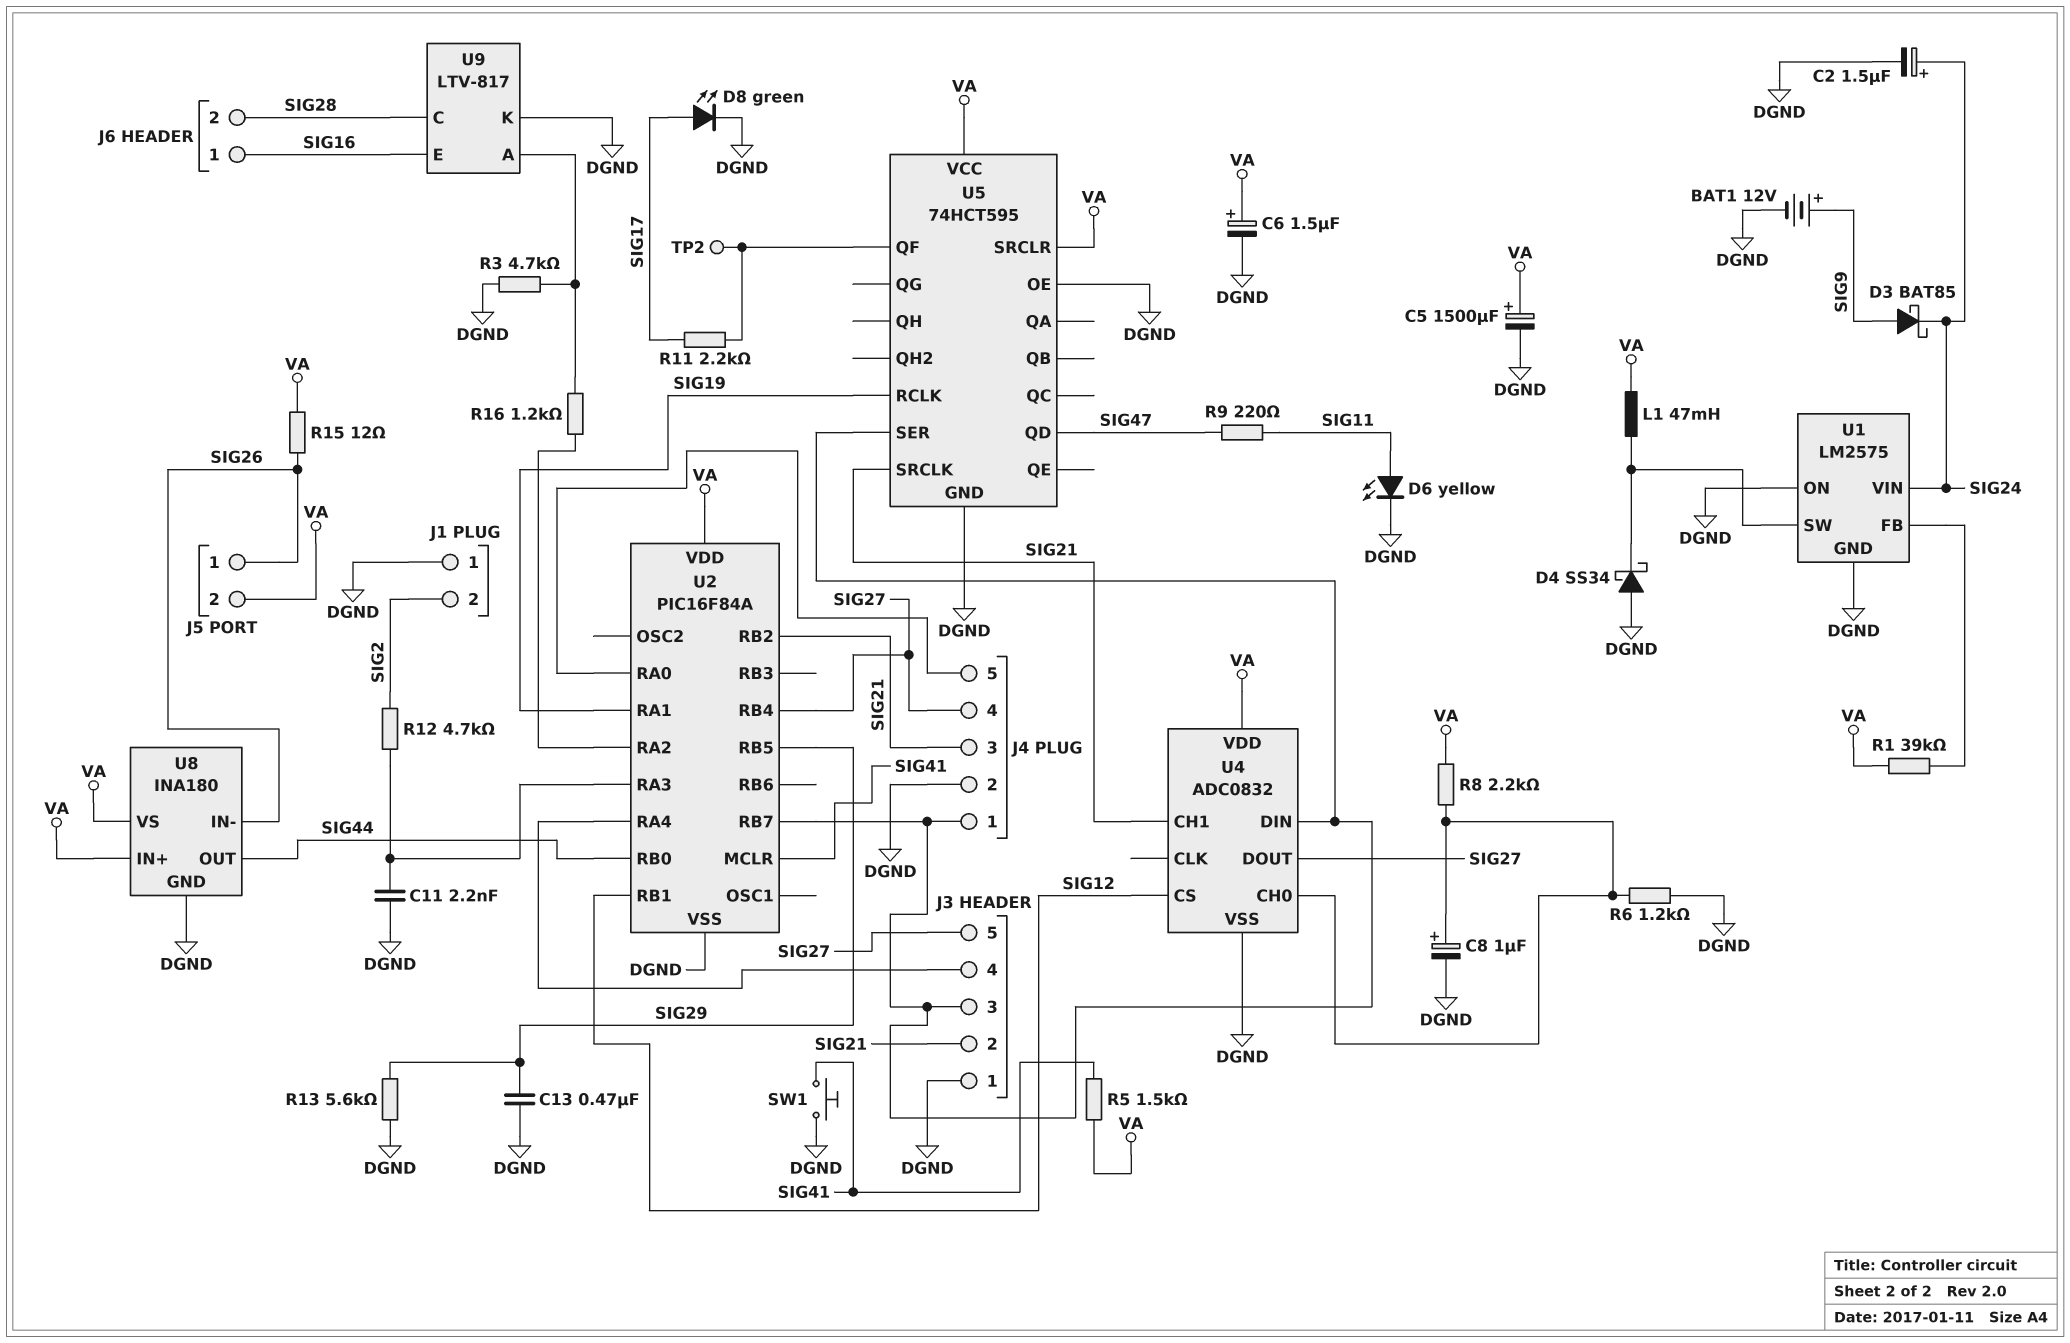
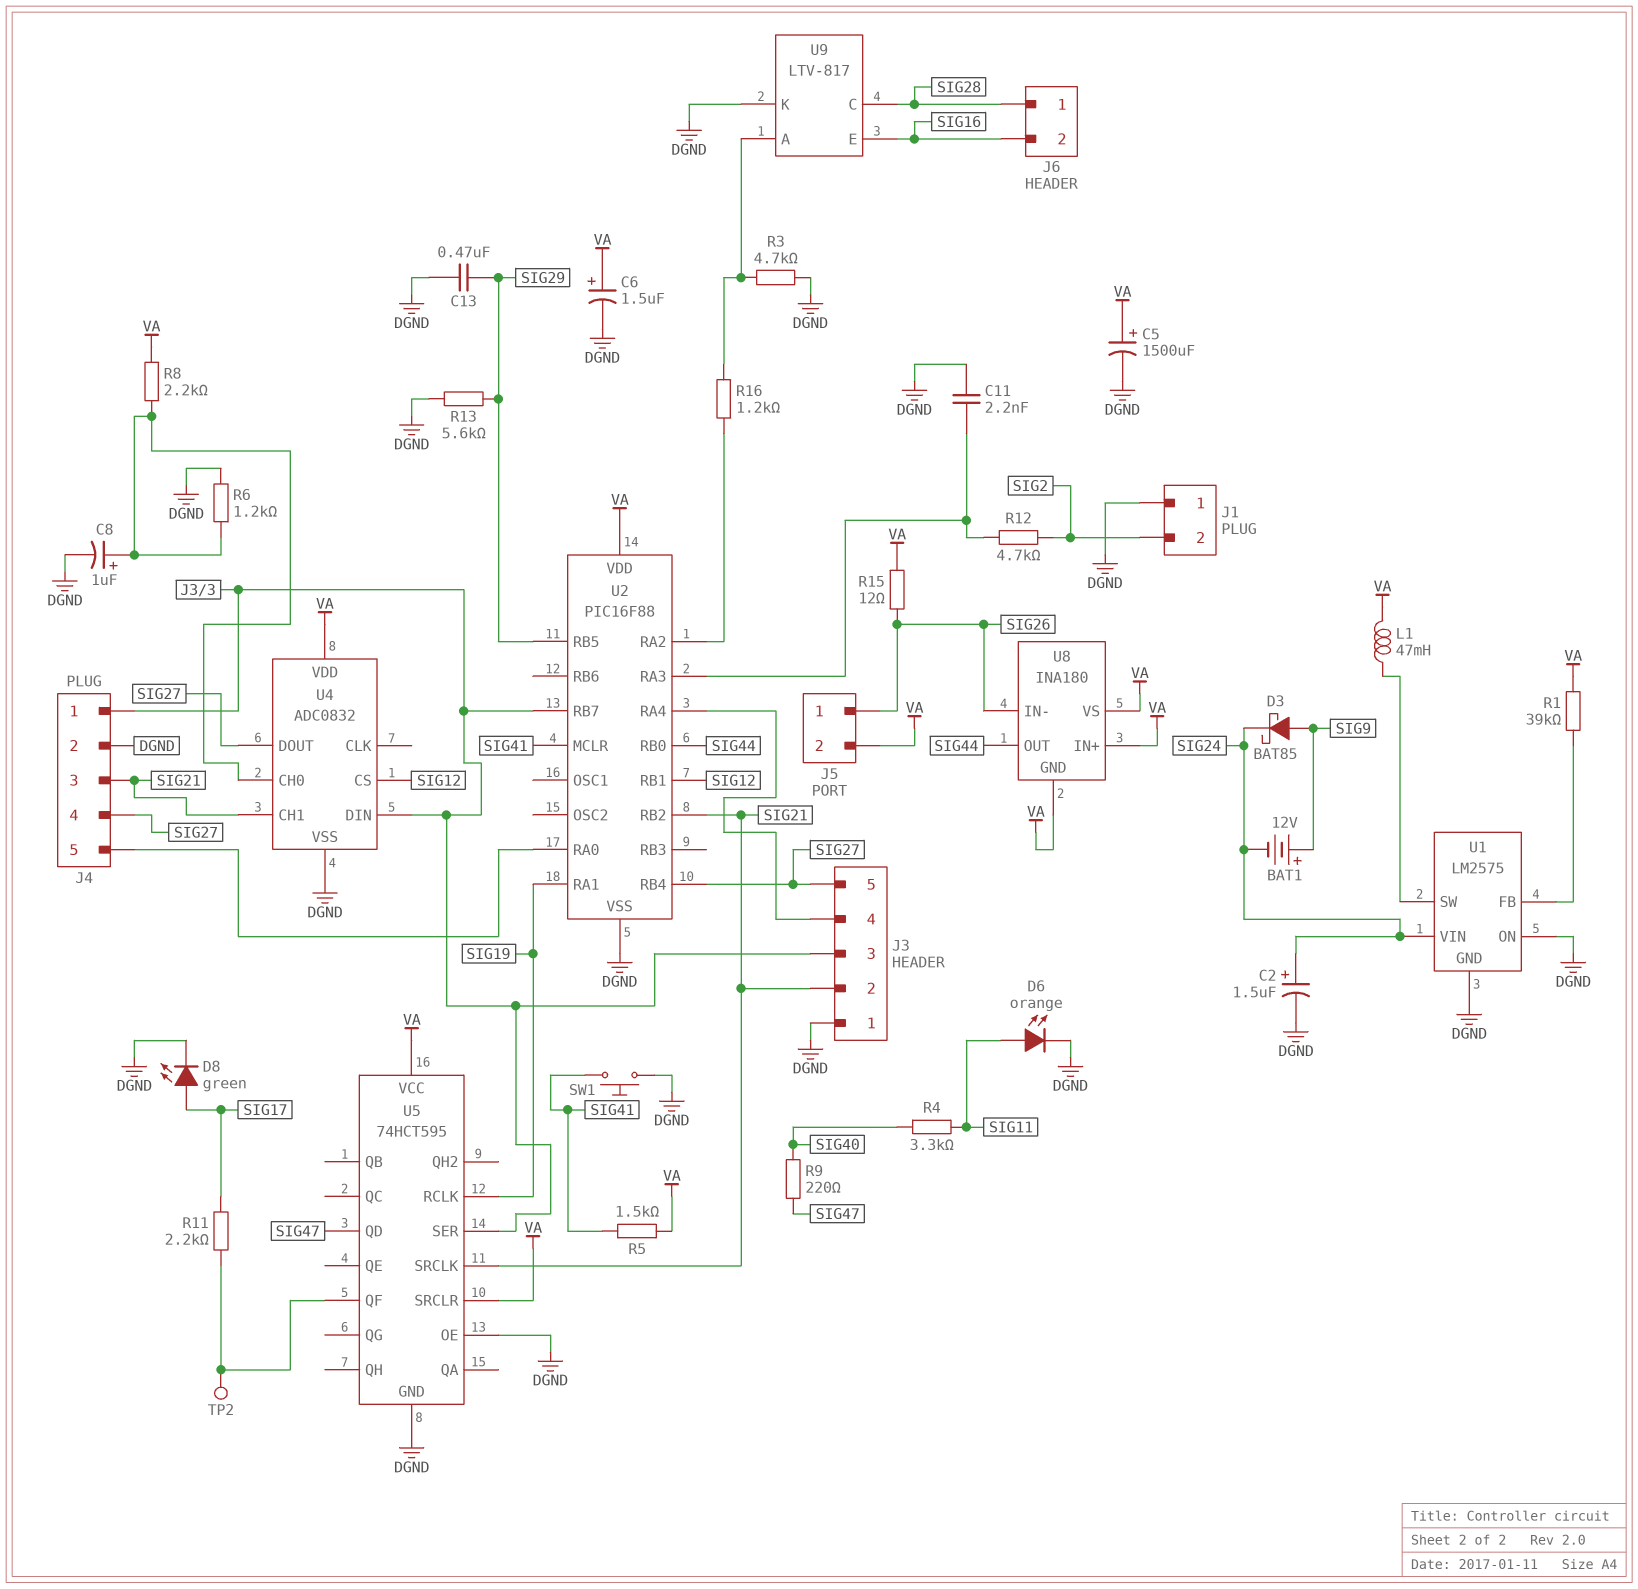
BAT1: 12V (plus SIG9, minus DGND) -> 12V (plus SIG9, minus SIG24)
D4: schottky SS34 (A DGND, K U1/SW) -> none
D6: LED yellow (A SIG11, K DGND) -> LED orange (A SIG11, K DGND)
J6 pin 1: SIG16 -> SIG28
J6 pin 2: SIG28 -> SIG16
R4: none -> 3.3k (SIG11, SIG40)
R9: 220 (SIG11, SIG47) -> 220 (SIG40, SIG47)
U2: PIC16F84A -> PIC16F88
U8 pin GND: DGND -> VA

